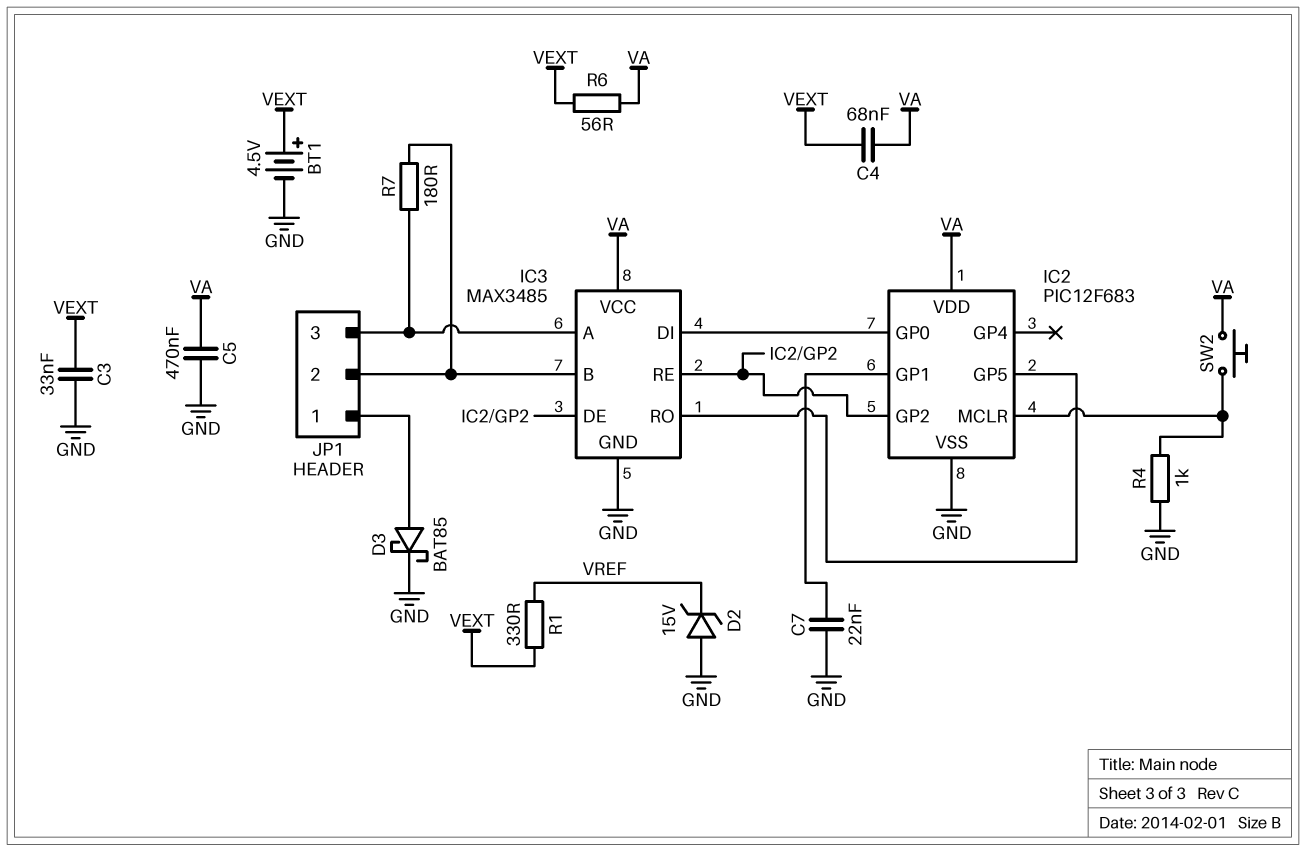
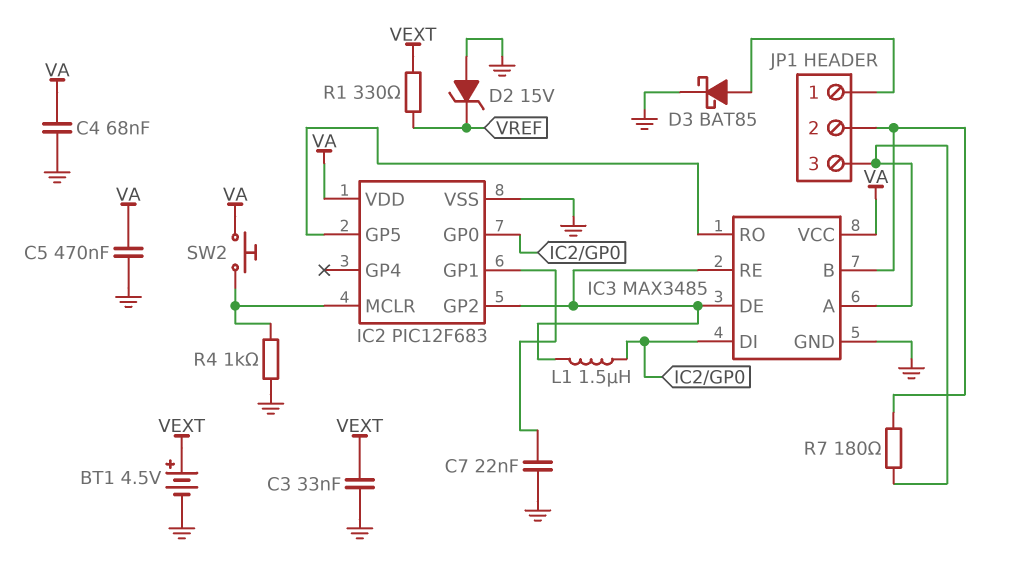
C4: 68nF (VA, VEXT) -> 68nF (GND, VA)
L1: none -> 1.5uH (IC2/GP0, IC2/GP2)
R6: 56 (VA, VEXT) -> none

